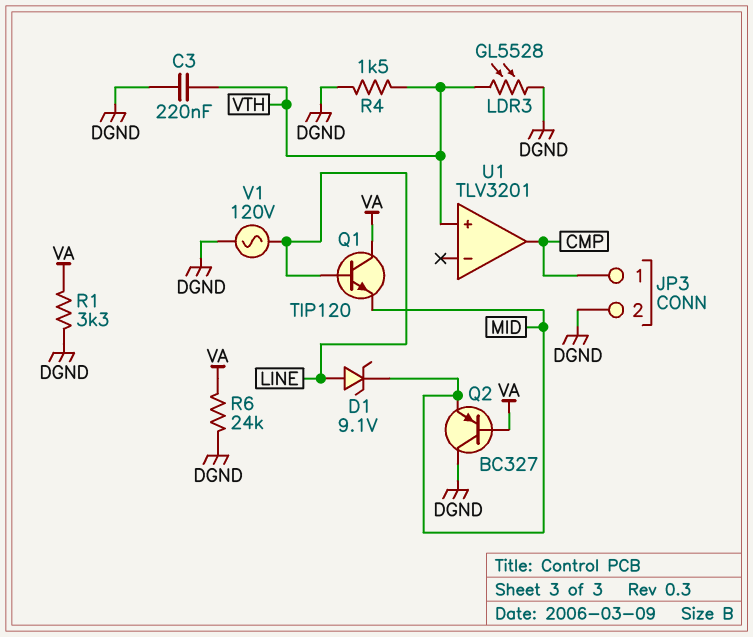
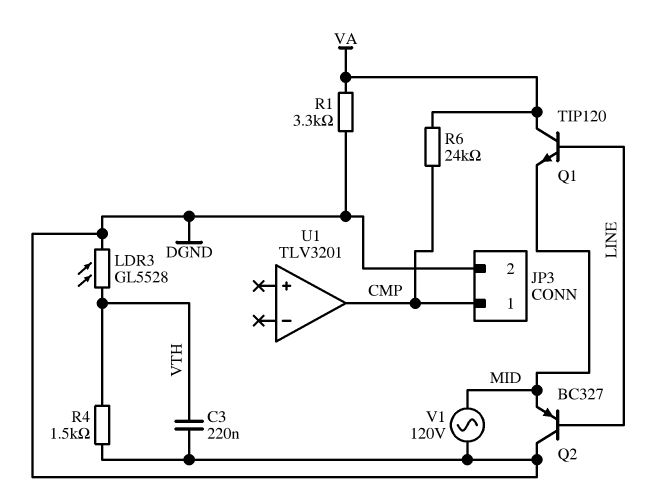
D1: zener 9.1V (A LINE, K MID) -> none
Q2: PNP BC327 (B VA, C DGND, E MID) -> PNP BC327 (B LINE, C DGND, E MID)
R6: 24k (DGND, VA) -> 24k (CMP, VA)
U1 pin in+: VTH -> none
V1: AC 120V (DGND, LINE) -> AC 120V (DGND, MID)

